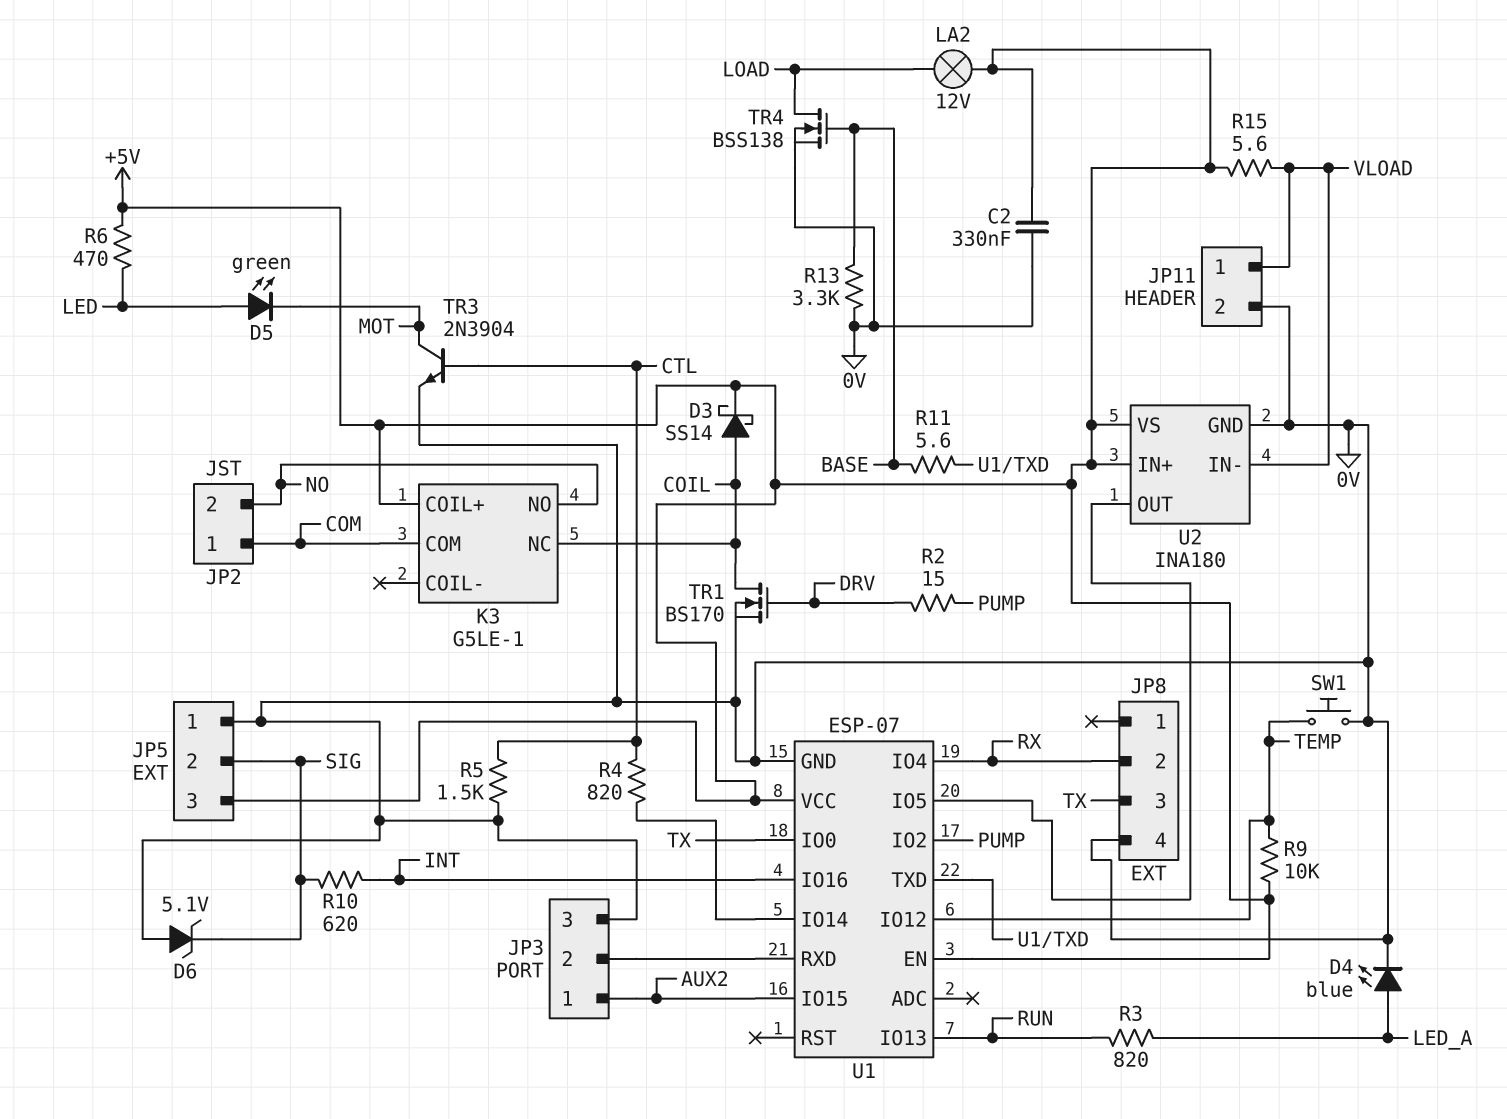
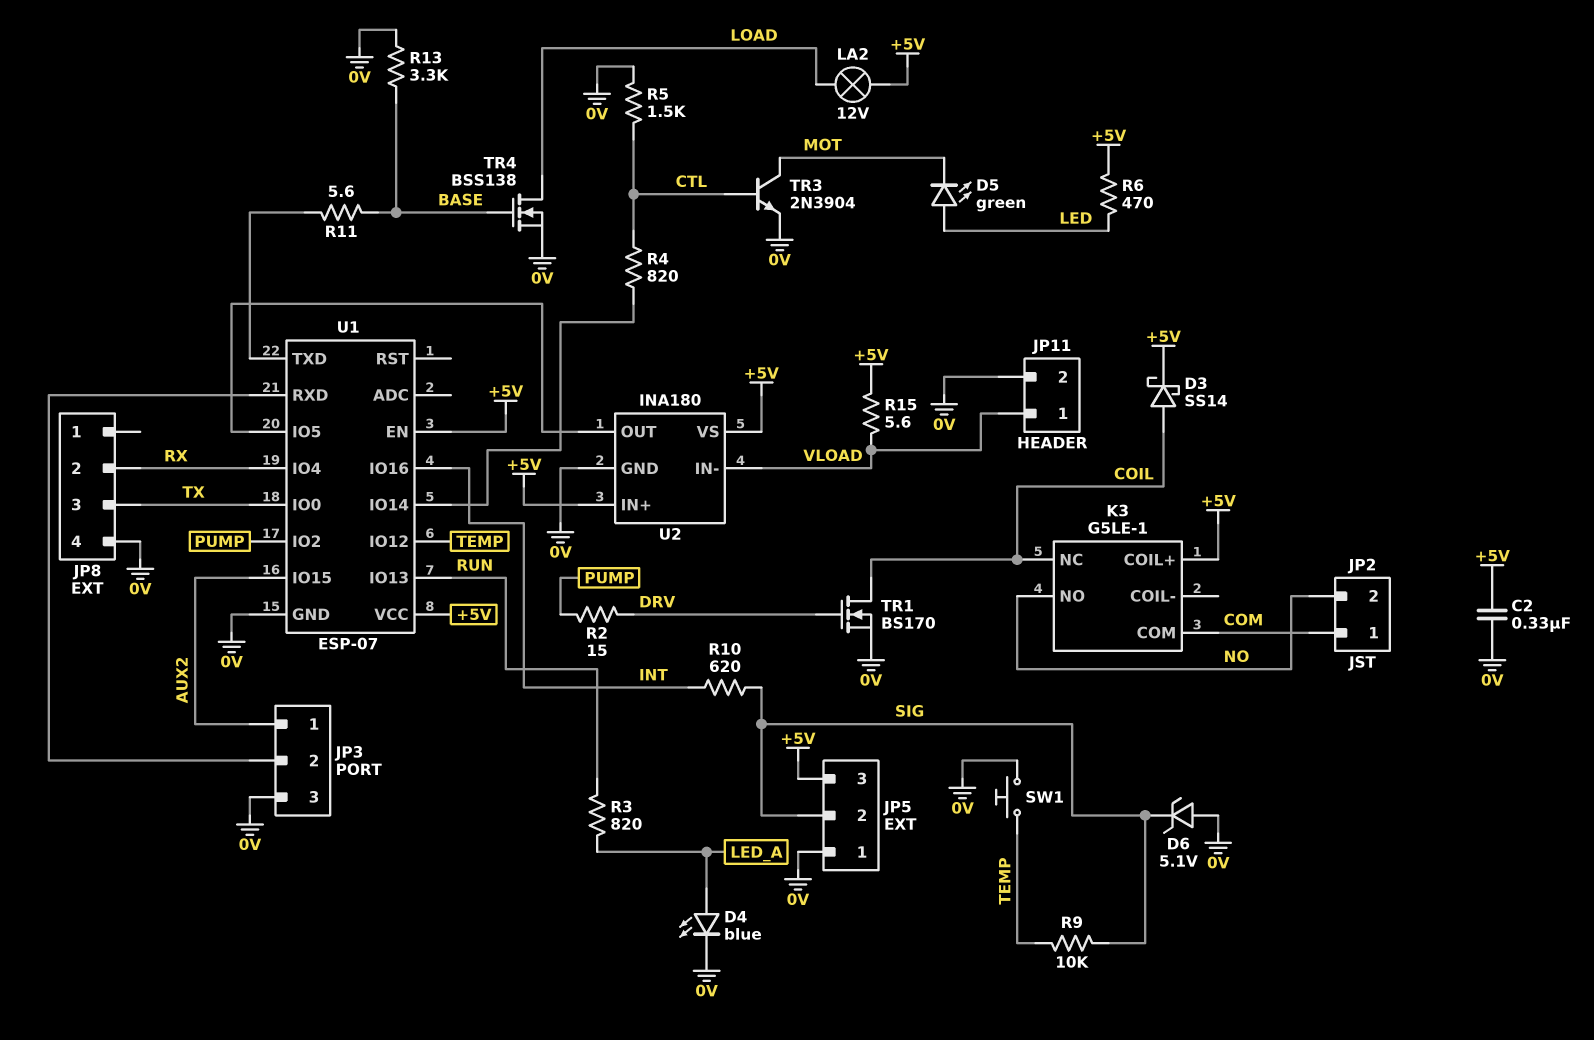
R9: 10k (+5V, TEMP) -> 10k (SIG, TEMP)

